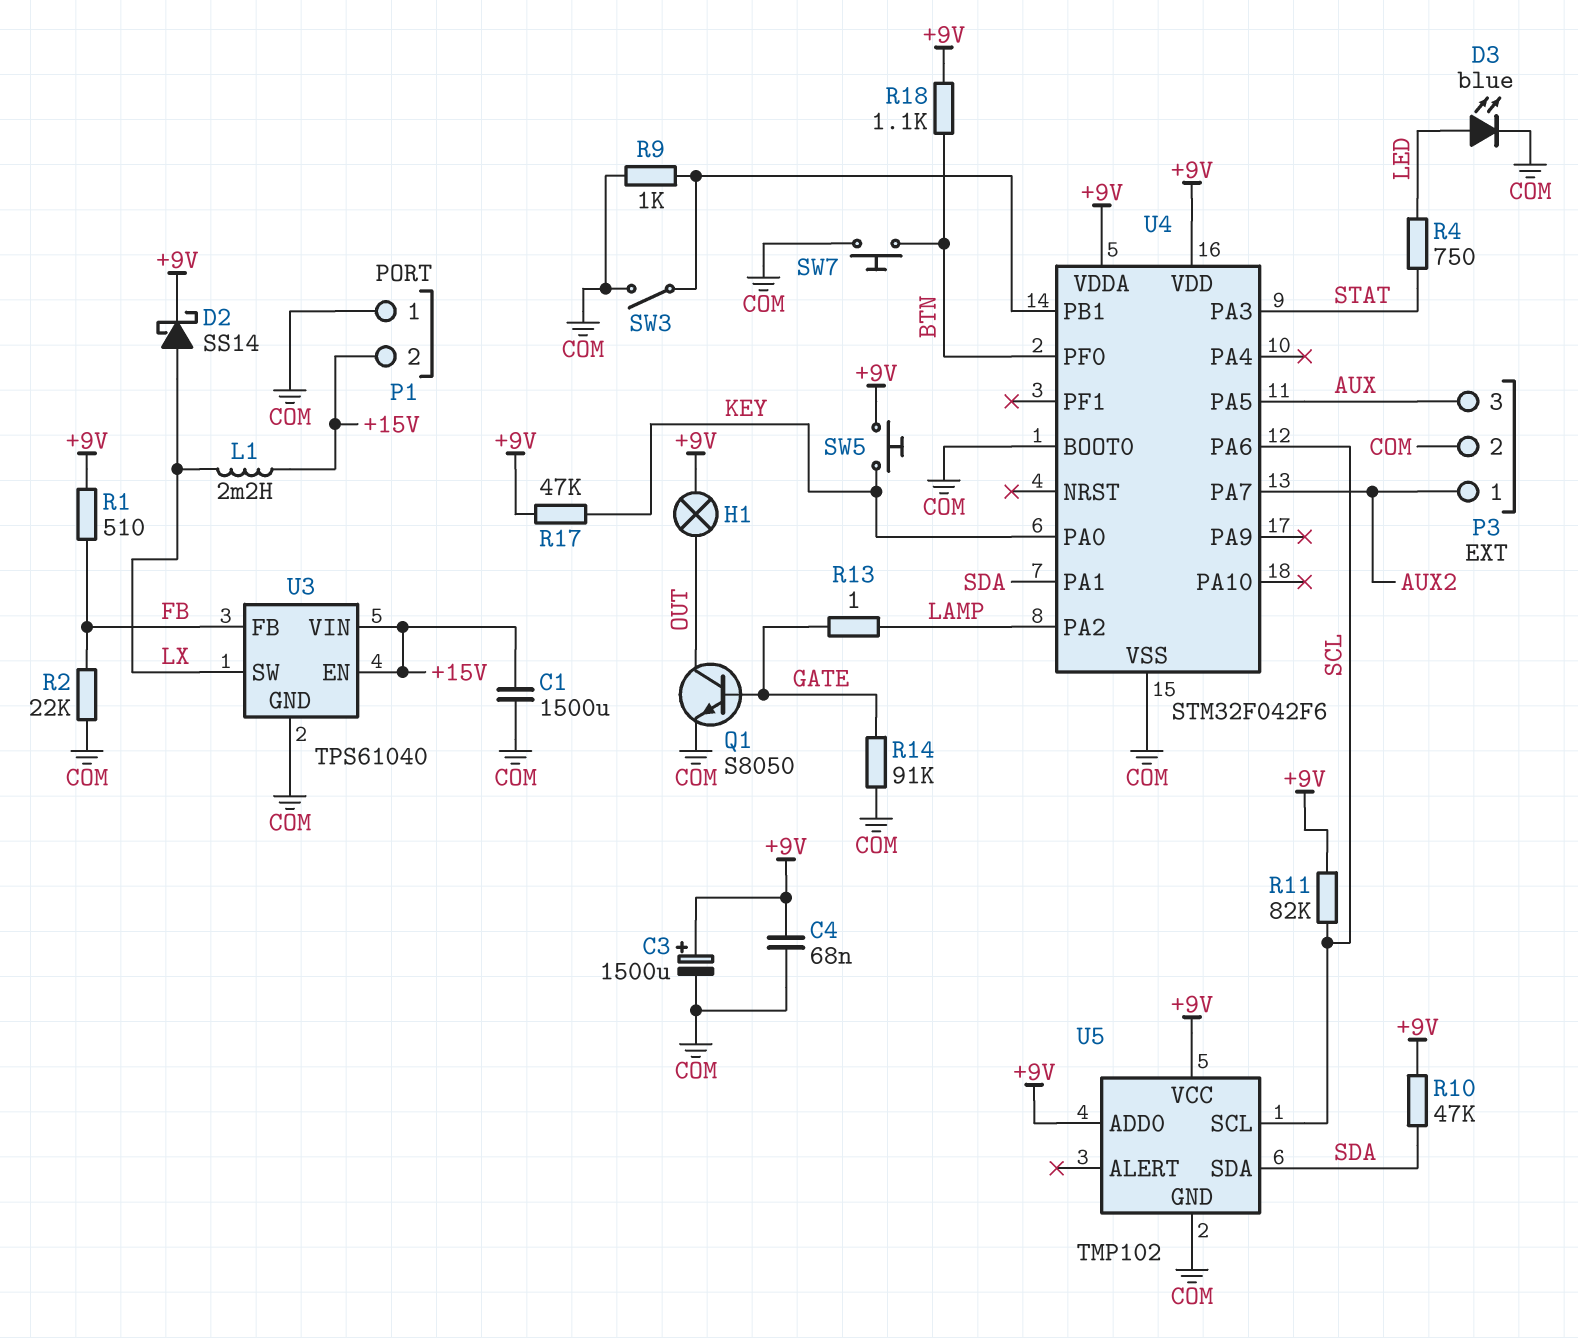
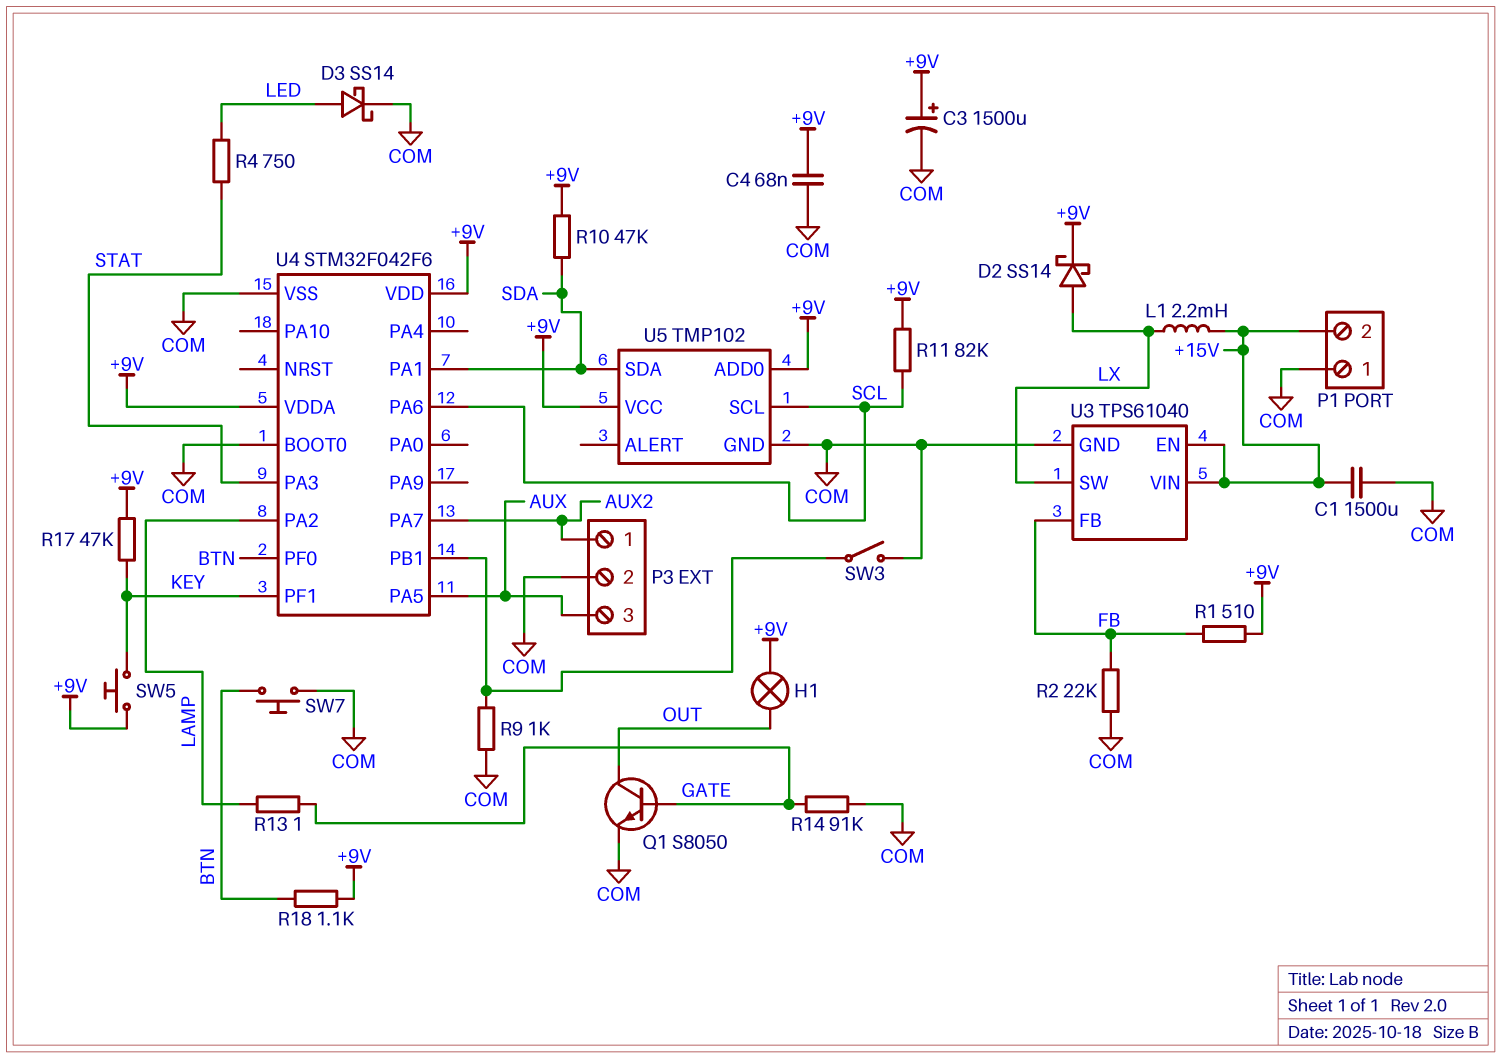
D3: LED blue (A LED, K COM) -> schottky SS14 (A LED, K COM)
U4 pin PA0: KEY -> none
U4 pin PF1: none -> KEY

